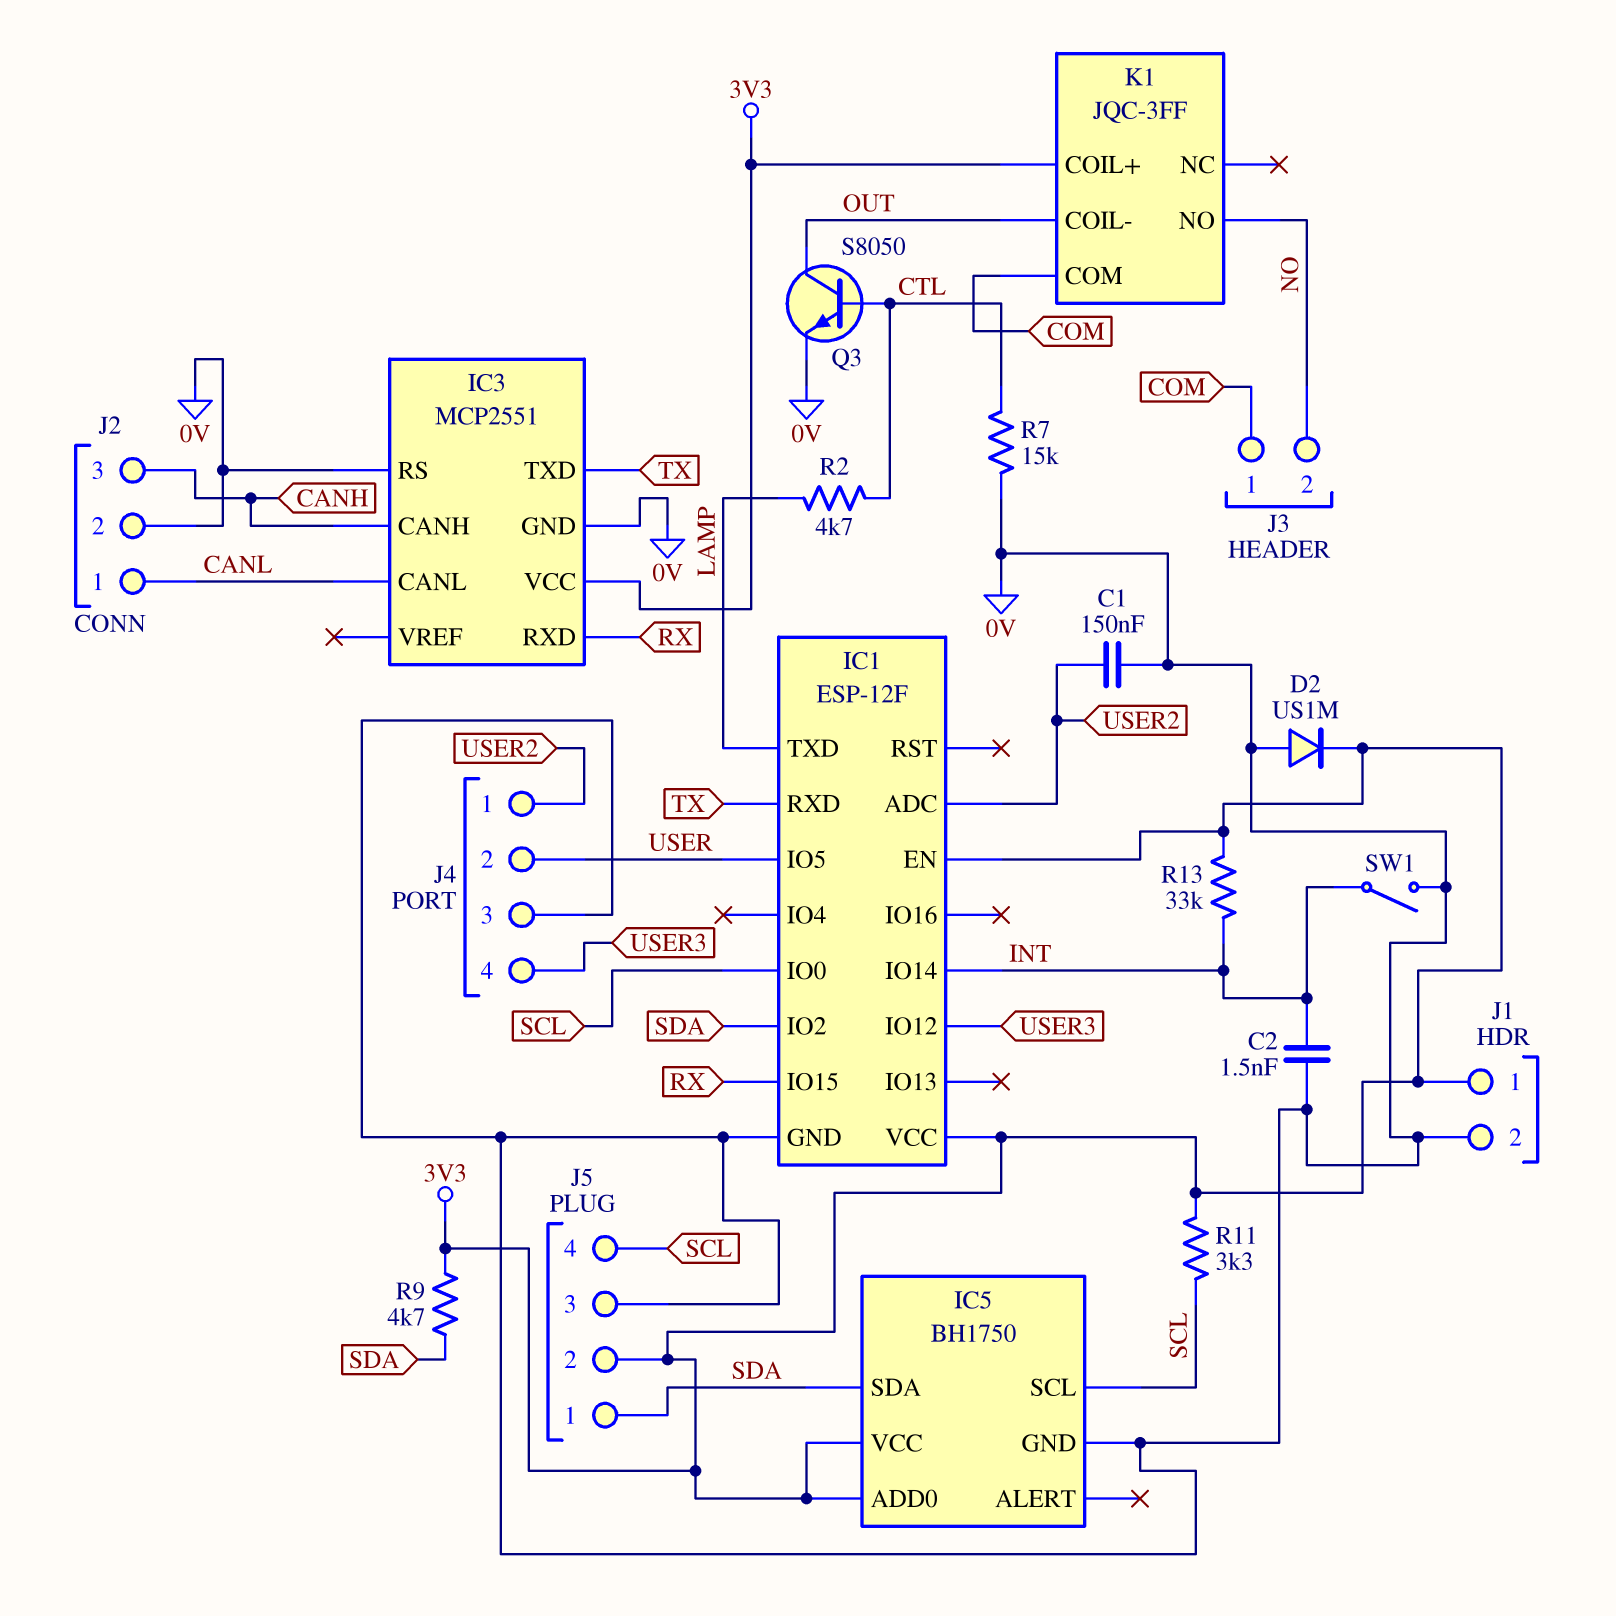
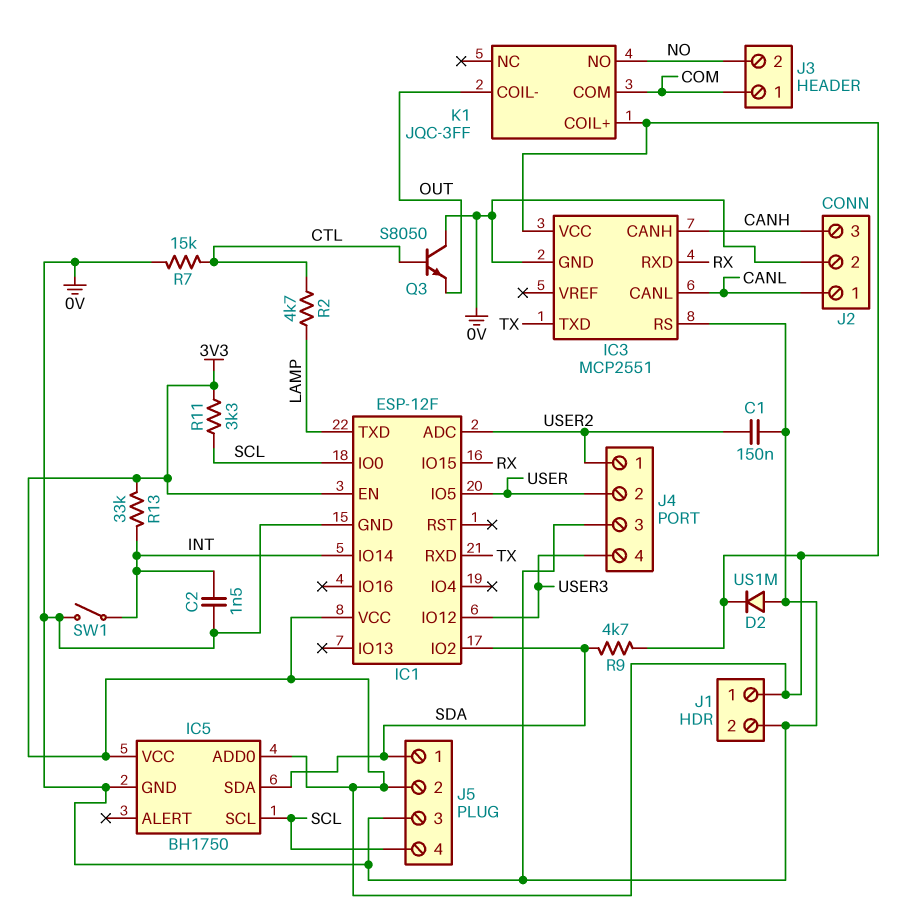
Q3: NPN S8050 (B CTL, C OUT, E 0V) -> NPN S8050 (B CTL, C 0V, E OUT)

